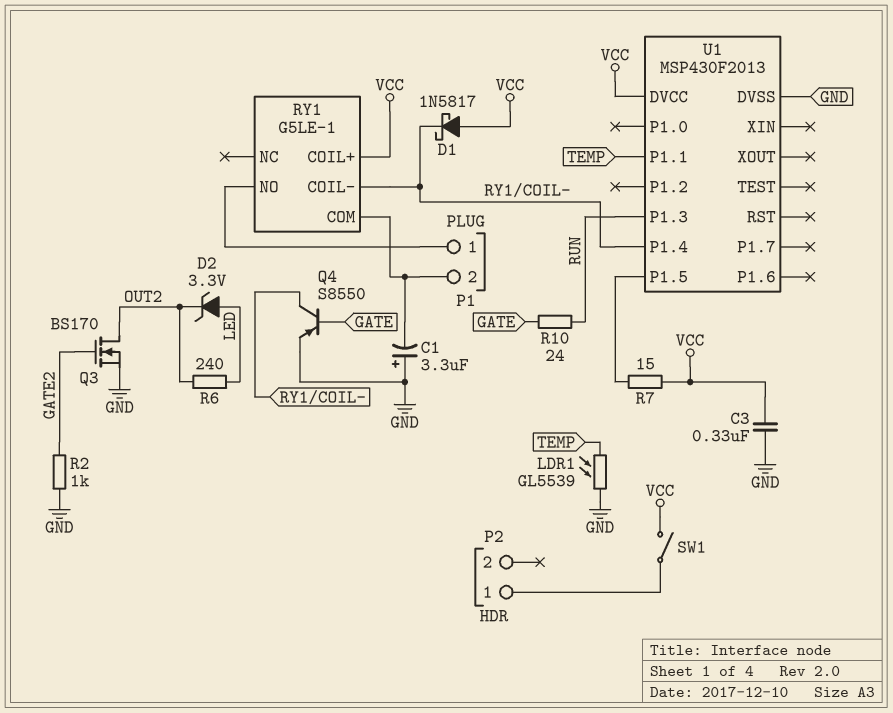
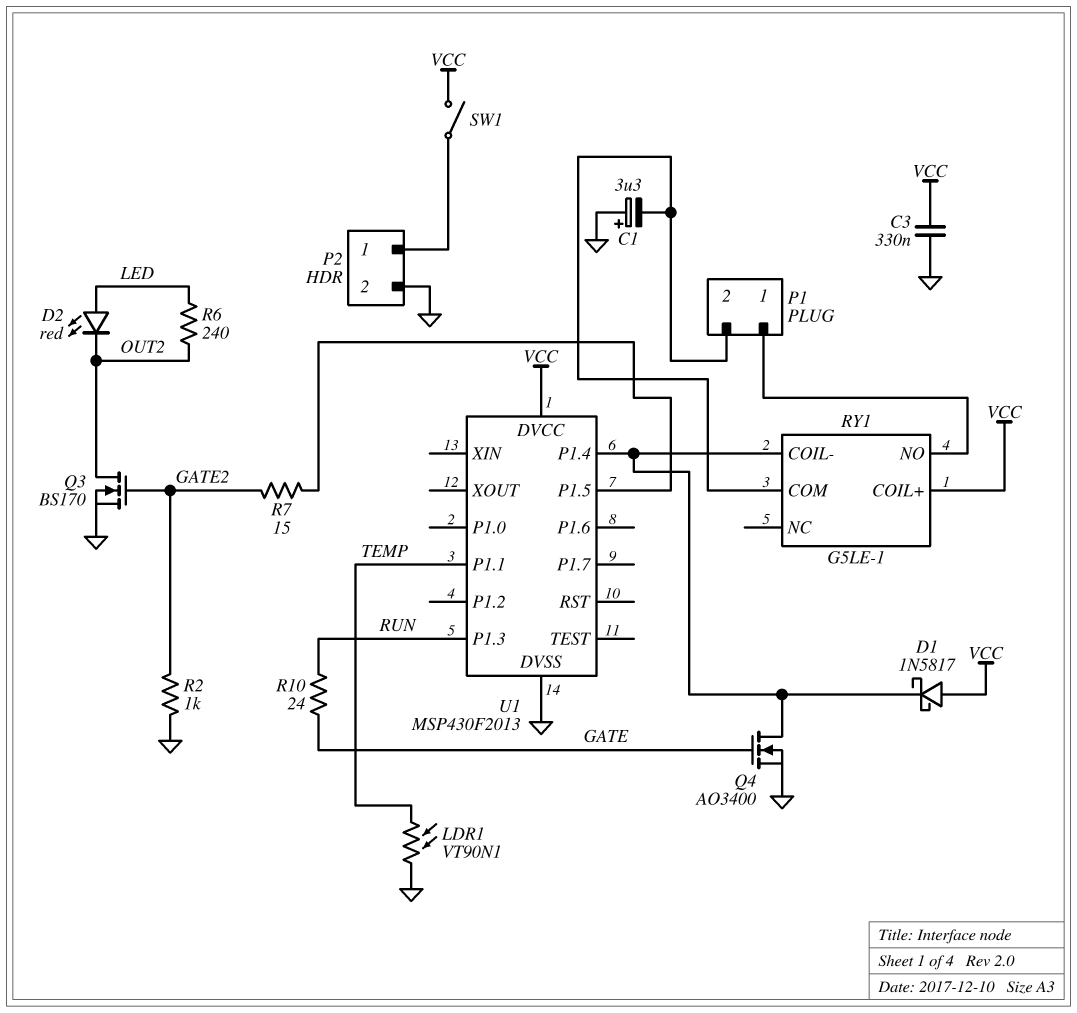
D2: zener 3.3V (A LED, K OUT2) -> LED red (A LED, K OUT2)
LDR1: GL5539 (GND, TEMP) -> VT90N1 (GND, TEMP)
P2 pin 2: none -> GND
Q4: PNP S8550 (B GATE, C RY1/COIL-, E GND) -> NMOS AO3400 (G GATE, D RY1/COIL-, S GND)
R7: 15 (U1/P1.5, VCC) -> 15 (GATE2, U1/P1.5)

